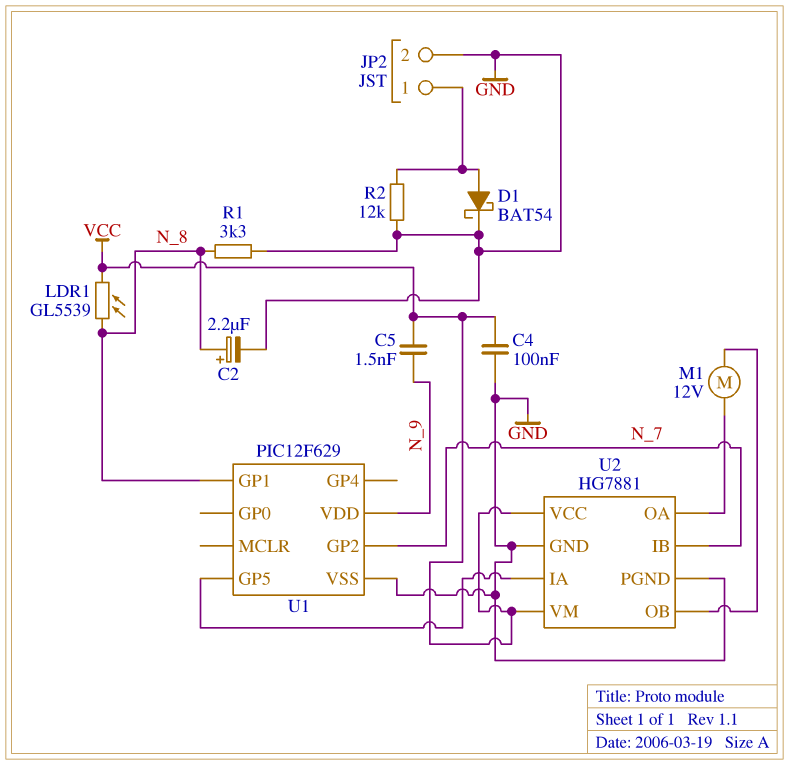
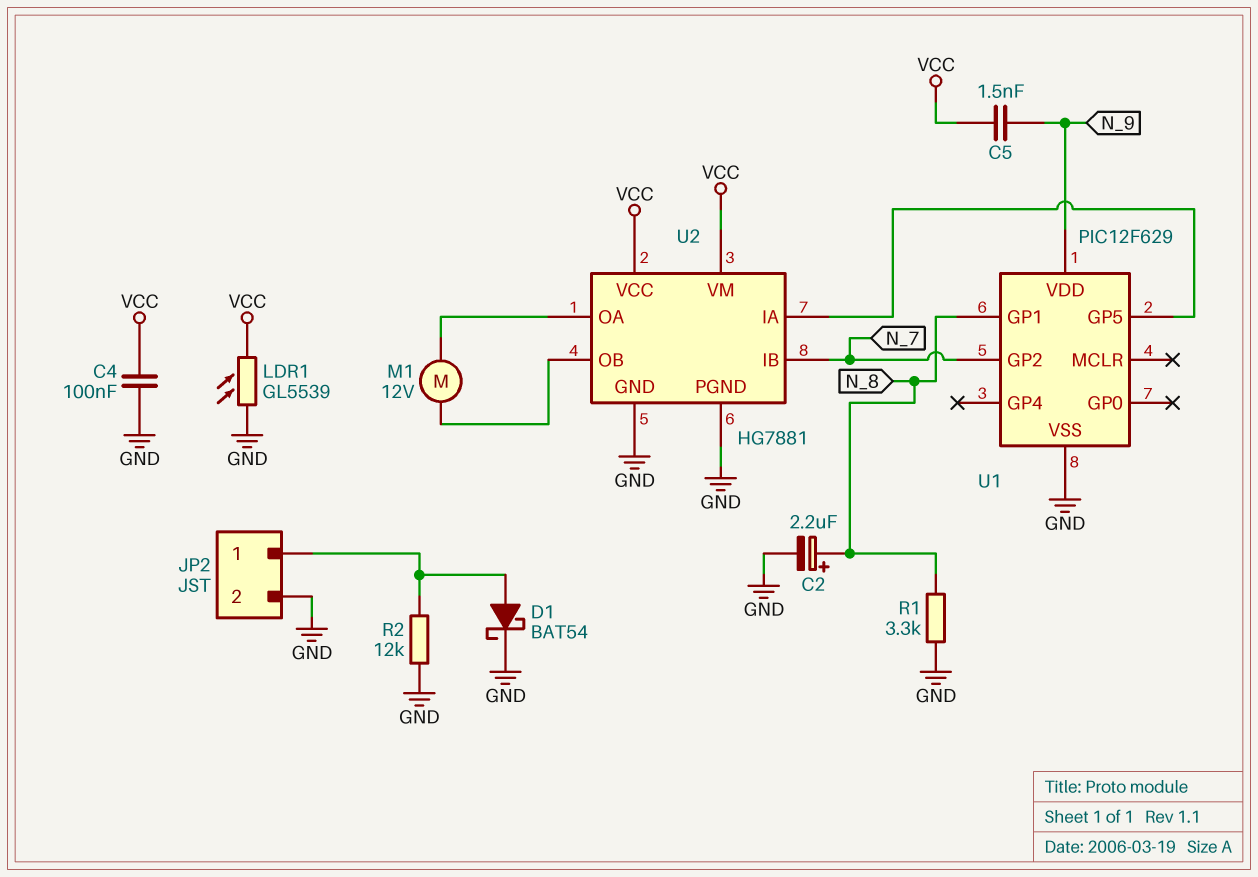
LDR1: GL5539 (N_8, VCC) -> GL5539 (GND, VCC)

